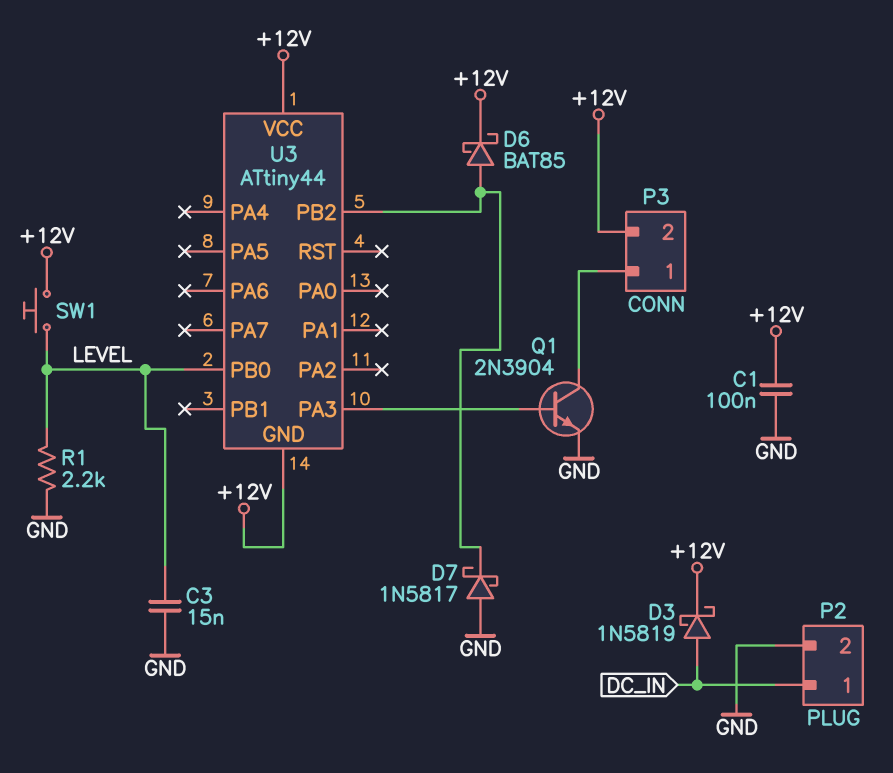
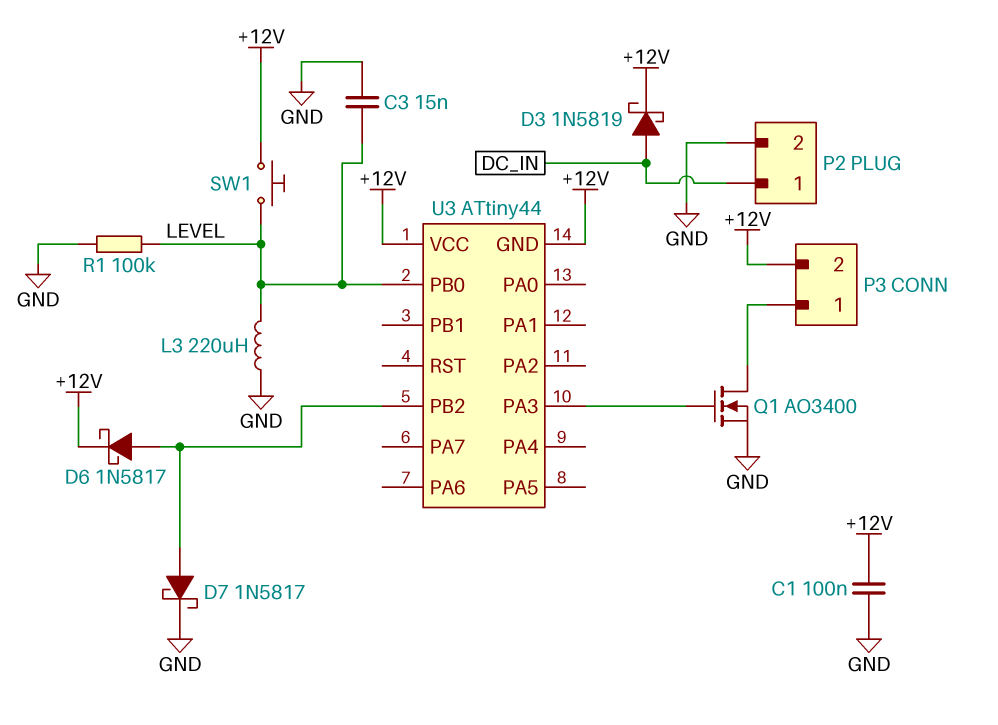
D6: schottky BAT85 (A U3/PB2, K +12V) -> schottky 1N5817 (A U3/PB2, K +12V)
D7: schottky 1N5817 (A GND, K U3/PB2) -> schottky 1N5817 (A U3/PB2, K GND)
L3: none -> 220uH (GND, LEVEL)
Q1: NPN 2N3904 (B U3/PA3, C P3/1, E GND) -> NMOS AO3400 (G U3/PA3, D P3/1, S GND)
R1: 2.2k (GND, LEVEL) -> 100k (GND, LEVEL)

